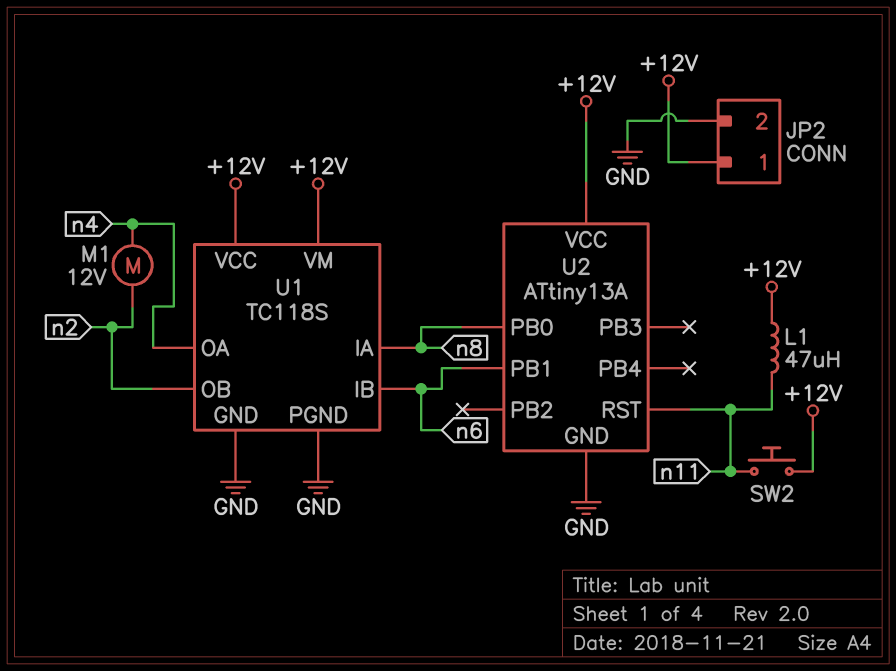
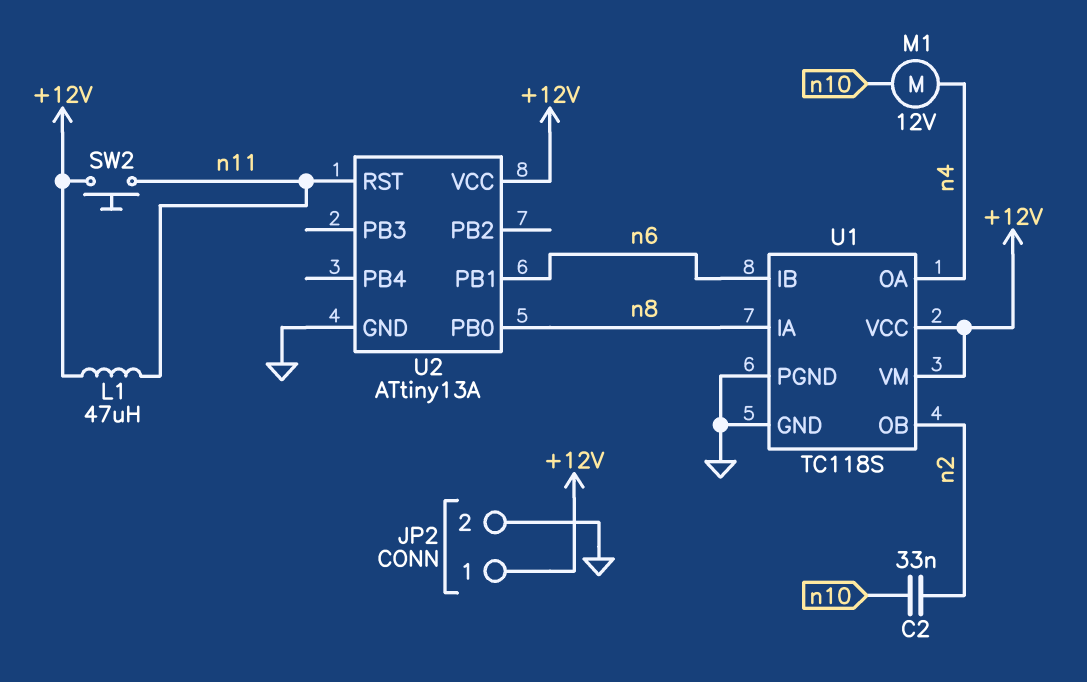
C2: none -> 33nF (n2, n10)
M1: motor 12V (n2, n4) -> motor 12V (n4, n10)

